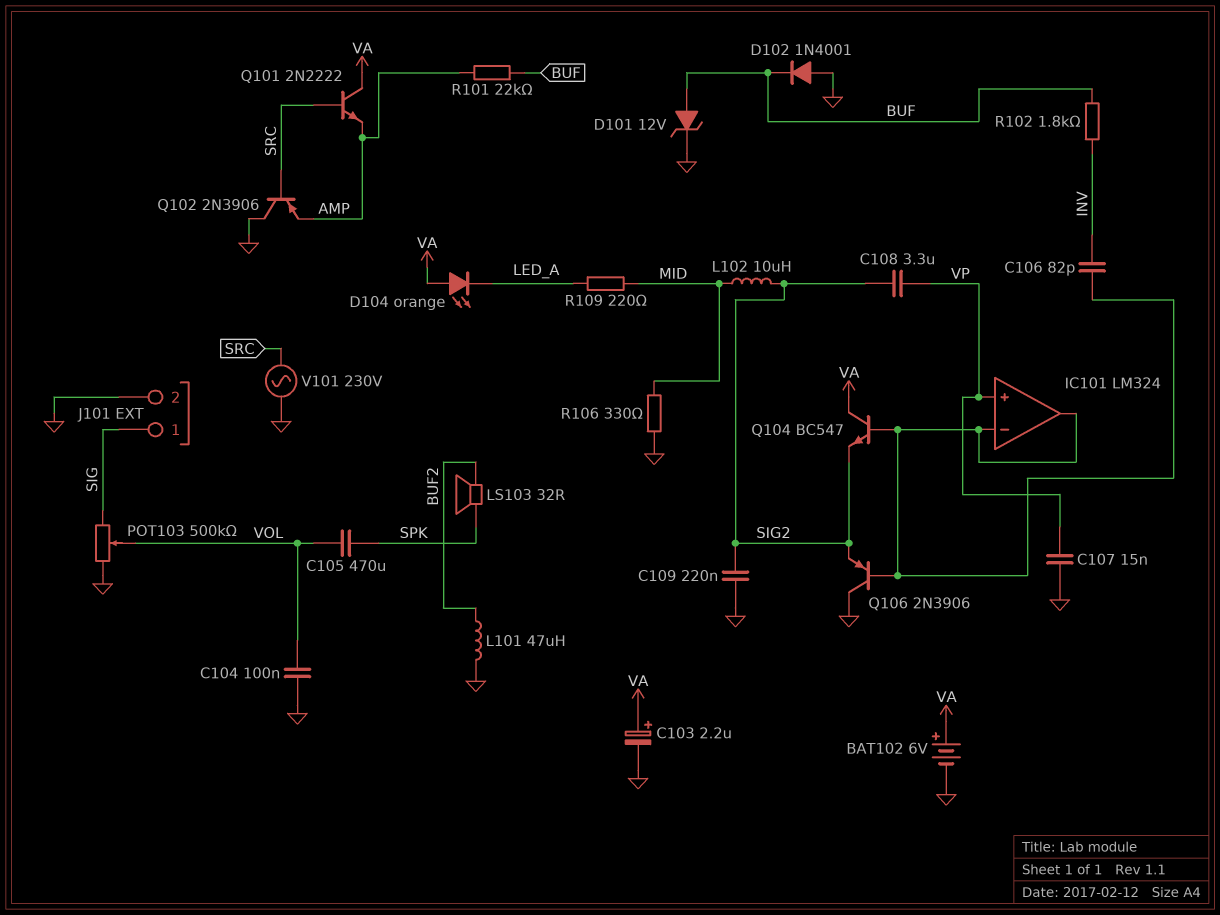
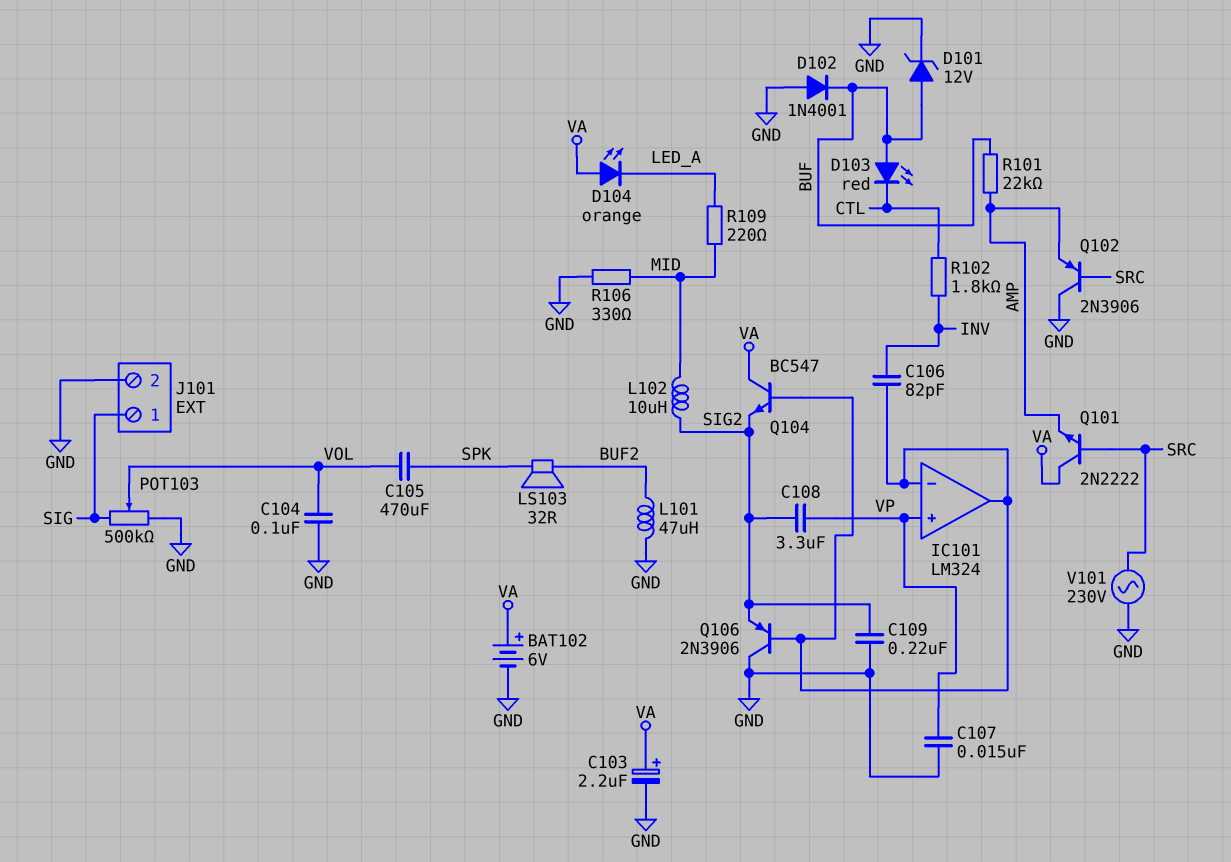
D103: none -> LED red (A BUF, K CTL)
R102: 1.8k (BUF, INV) -> 1.8k (CTL, INV)

